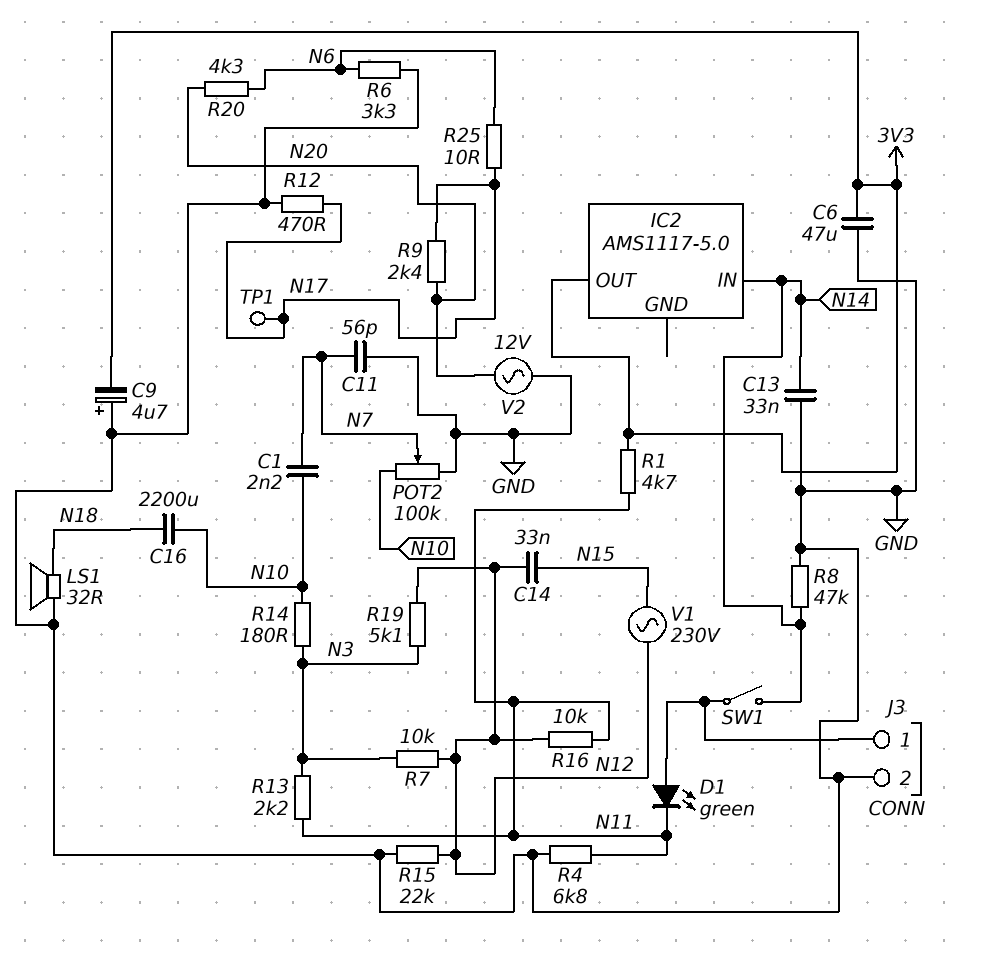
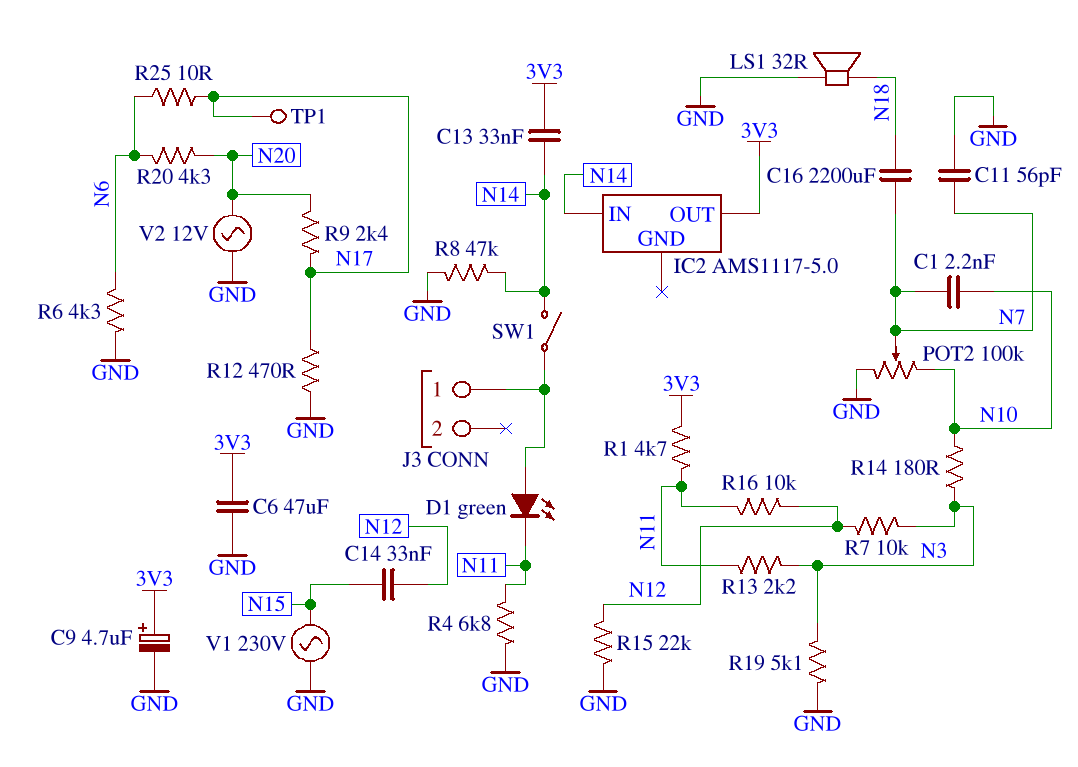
C9: 4.7uF (plus GND, minus 3V3) -> 4.7uF (plus 3V3, minus GND)
C13: 33nF (GND, N14) -> 33nF (3V3, N14)
C16: 2200uF (N10, N18) -> 2200uF (N7, N18)
J3 pin 2: GND -> none
R6: 3.3k (GND, N6) -> 4.3k (GND, N6)
R19: 5.1k (N3, N12) -> 5.1k (GND, N3)
V1: AC 230V (N12, N15) -> AC 230V (GND, N15)

